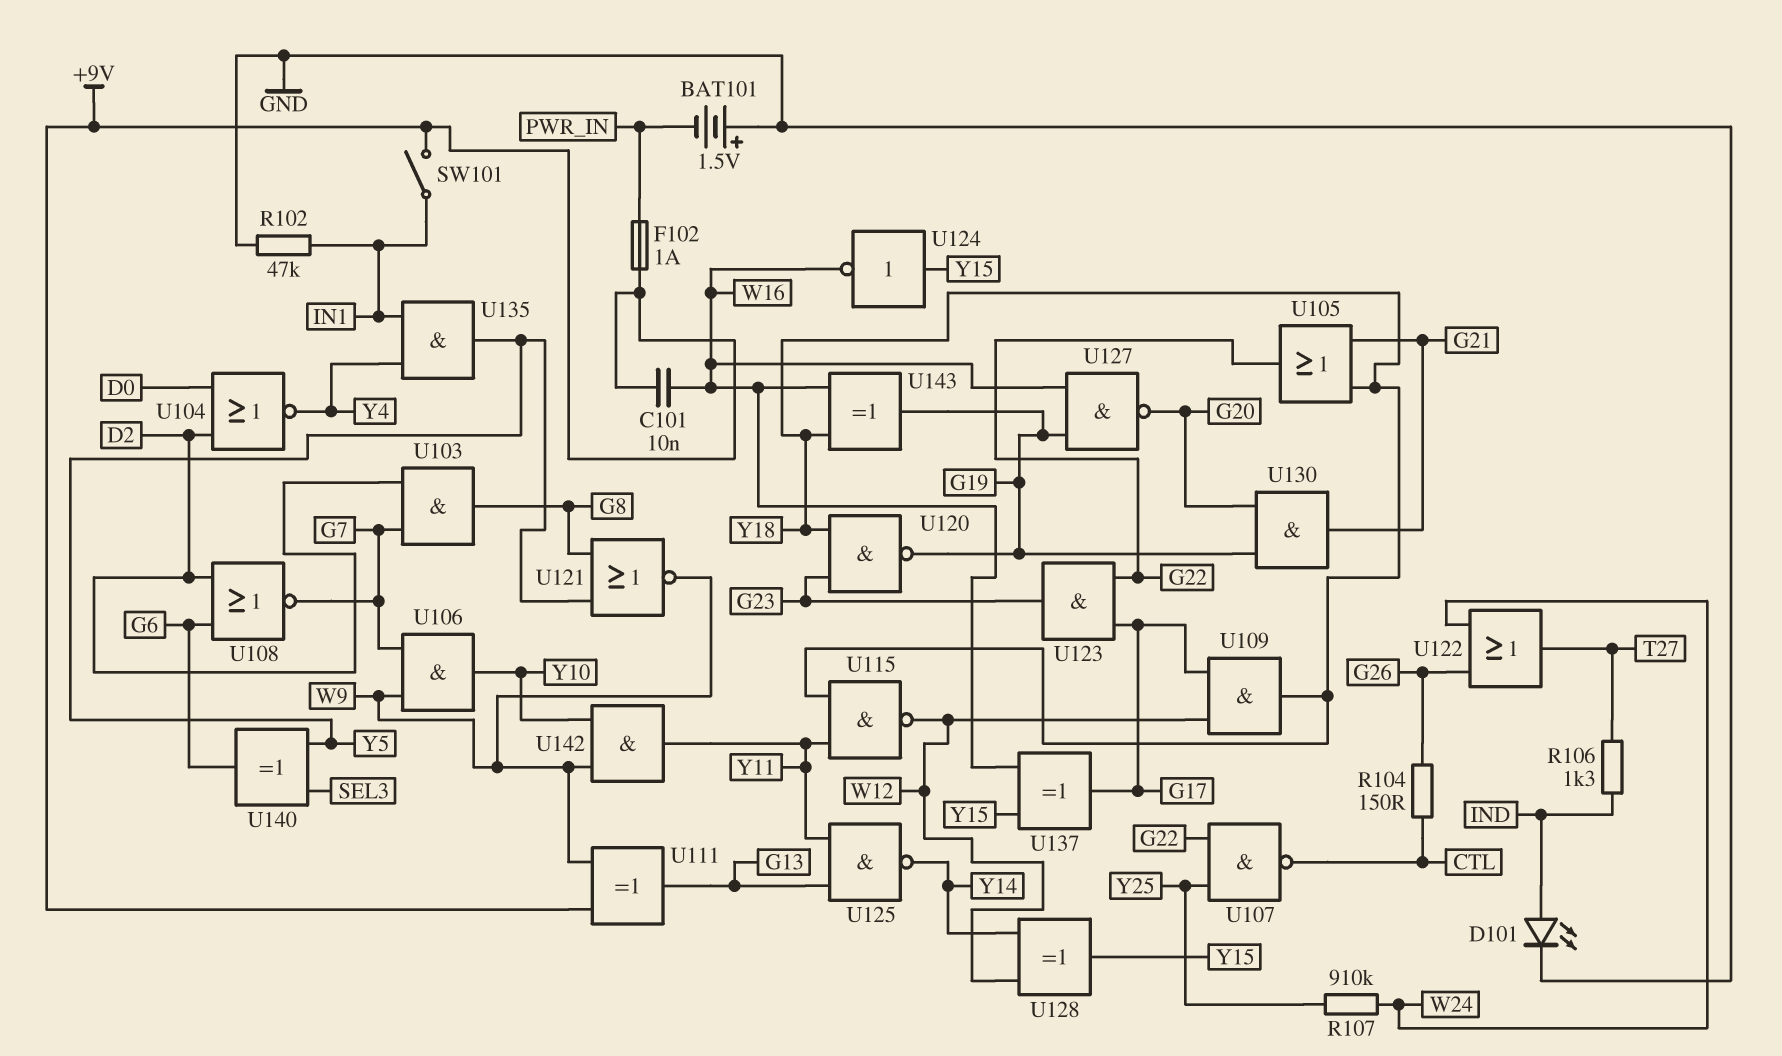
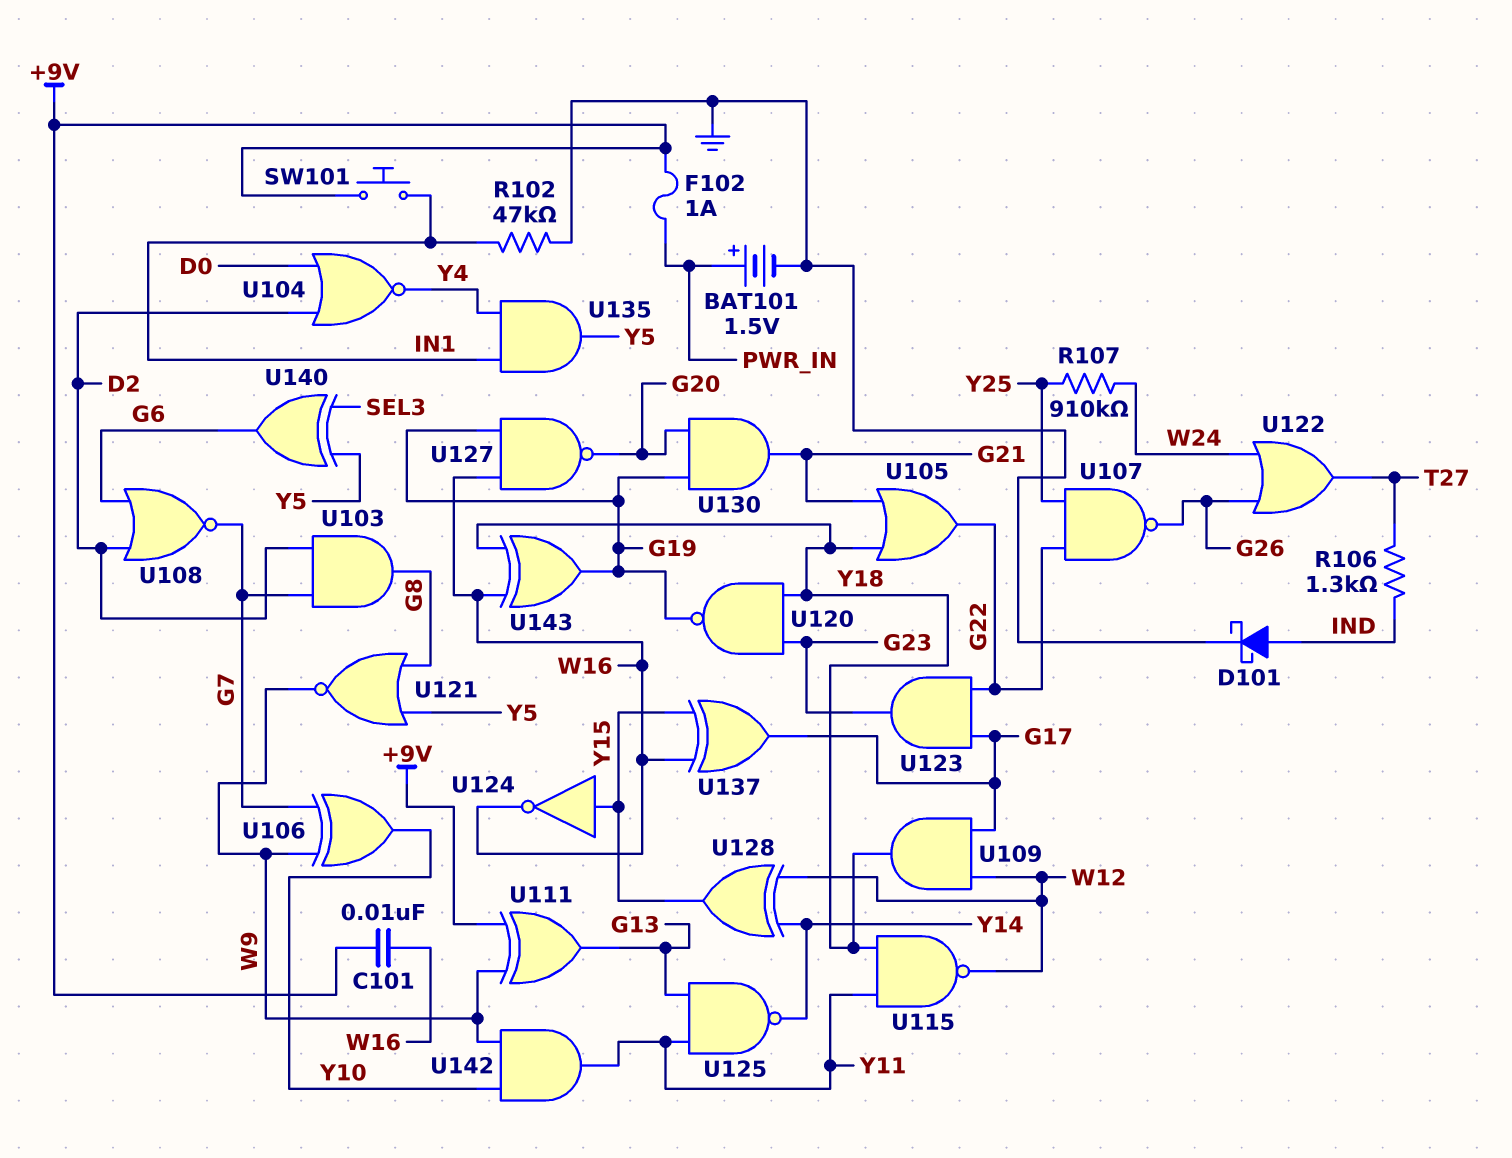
BAT101: 1.5V (plus GND, minus PWR_IN) -> 1.5V (plus PWR_IN, minus GND)
D101: LED (A IND, K GND) -> schottky (A IND, K GND)
R104: 150 (CTL, G26) -> none
SW101: switch (+9V, IN1) -> button (+9V, IN1)
U106: AND (in G7, in W9, out Y10) -> XOR (in G7, in W9, out Y10)
U107: NAND (in G22, in Y25, out CTL) -> NAND (in G22, in Y25, out G26)

